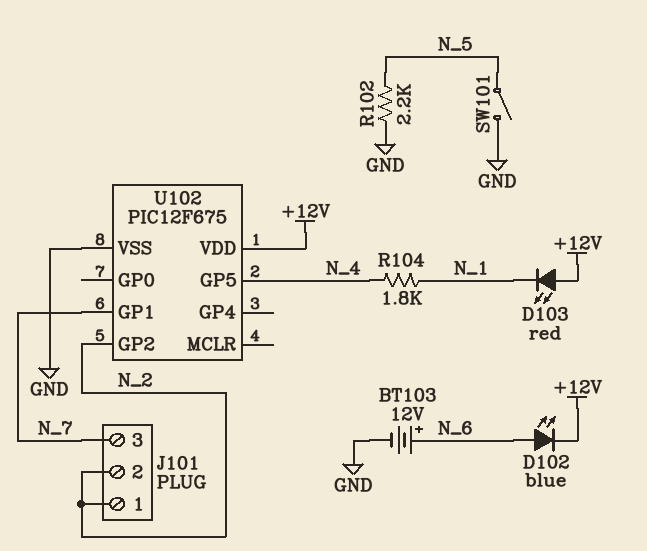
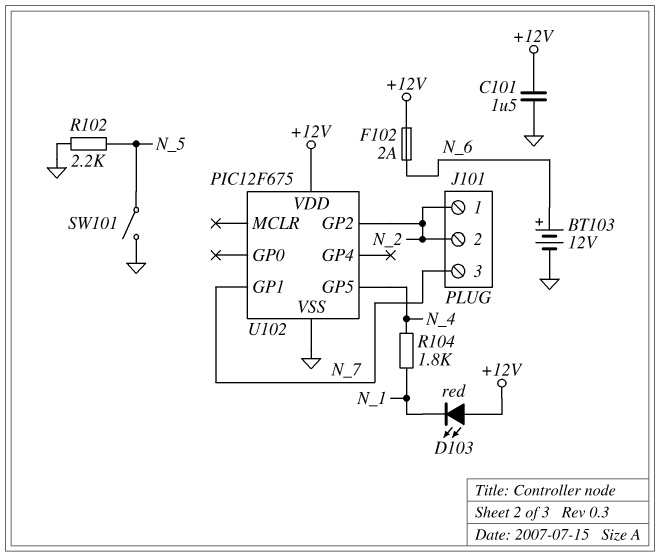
C101: none -> 1.5uF (+12V, GND)
D102: LED blue (A N_6, K +12V) -> none
F102: none -> 2A (+12V, N_6)

